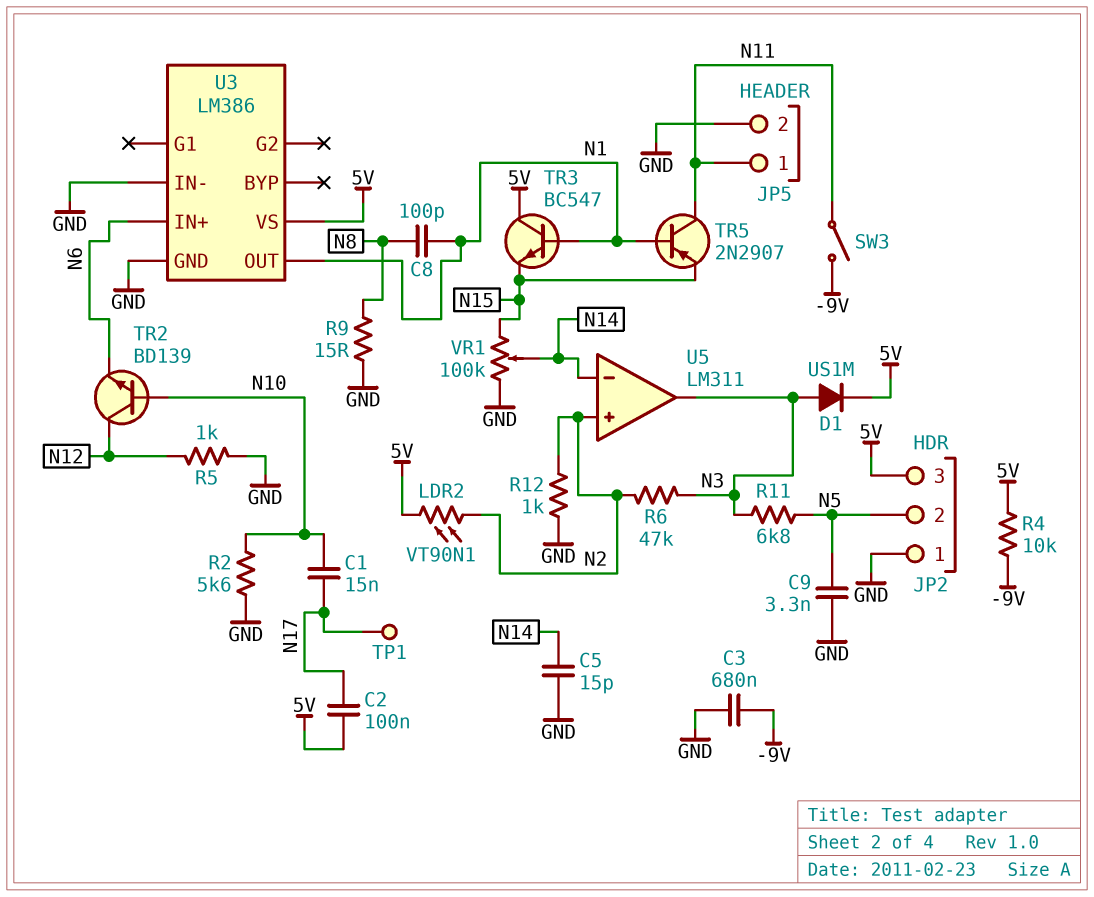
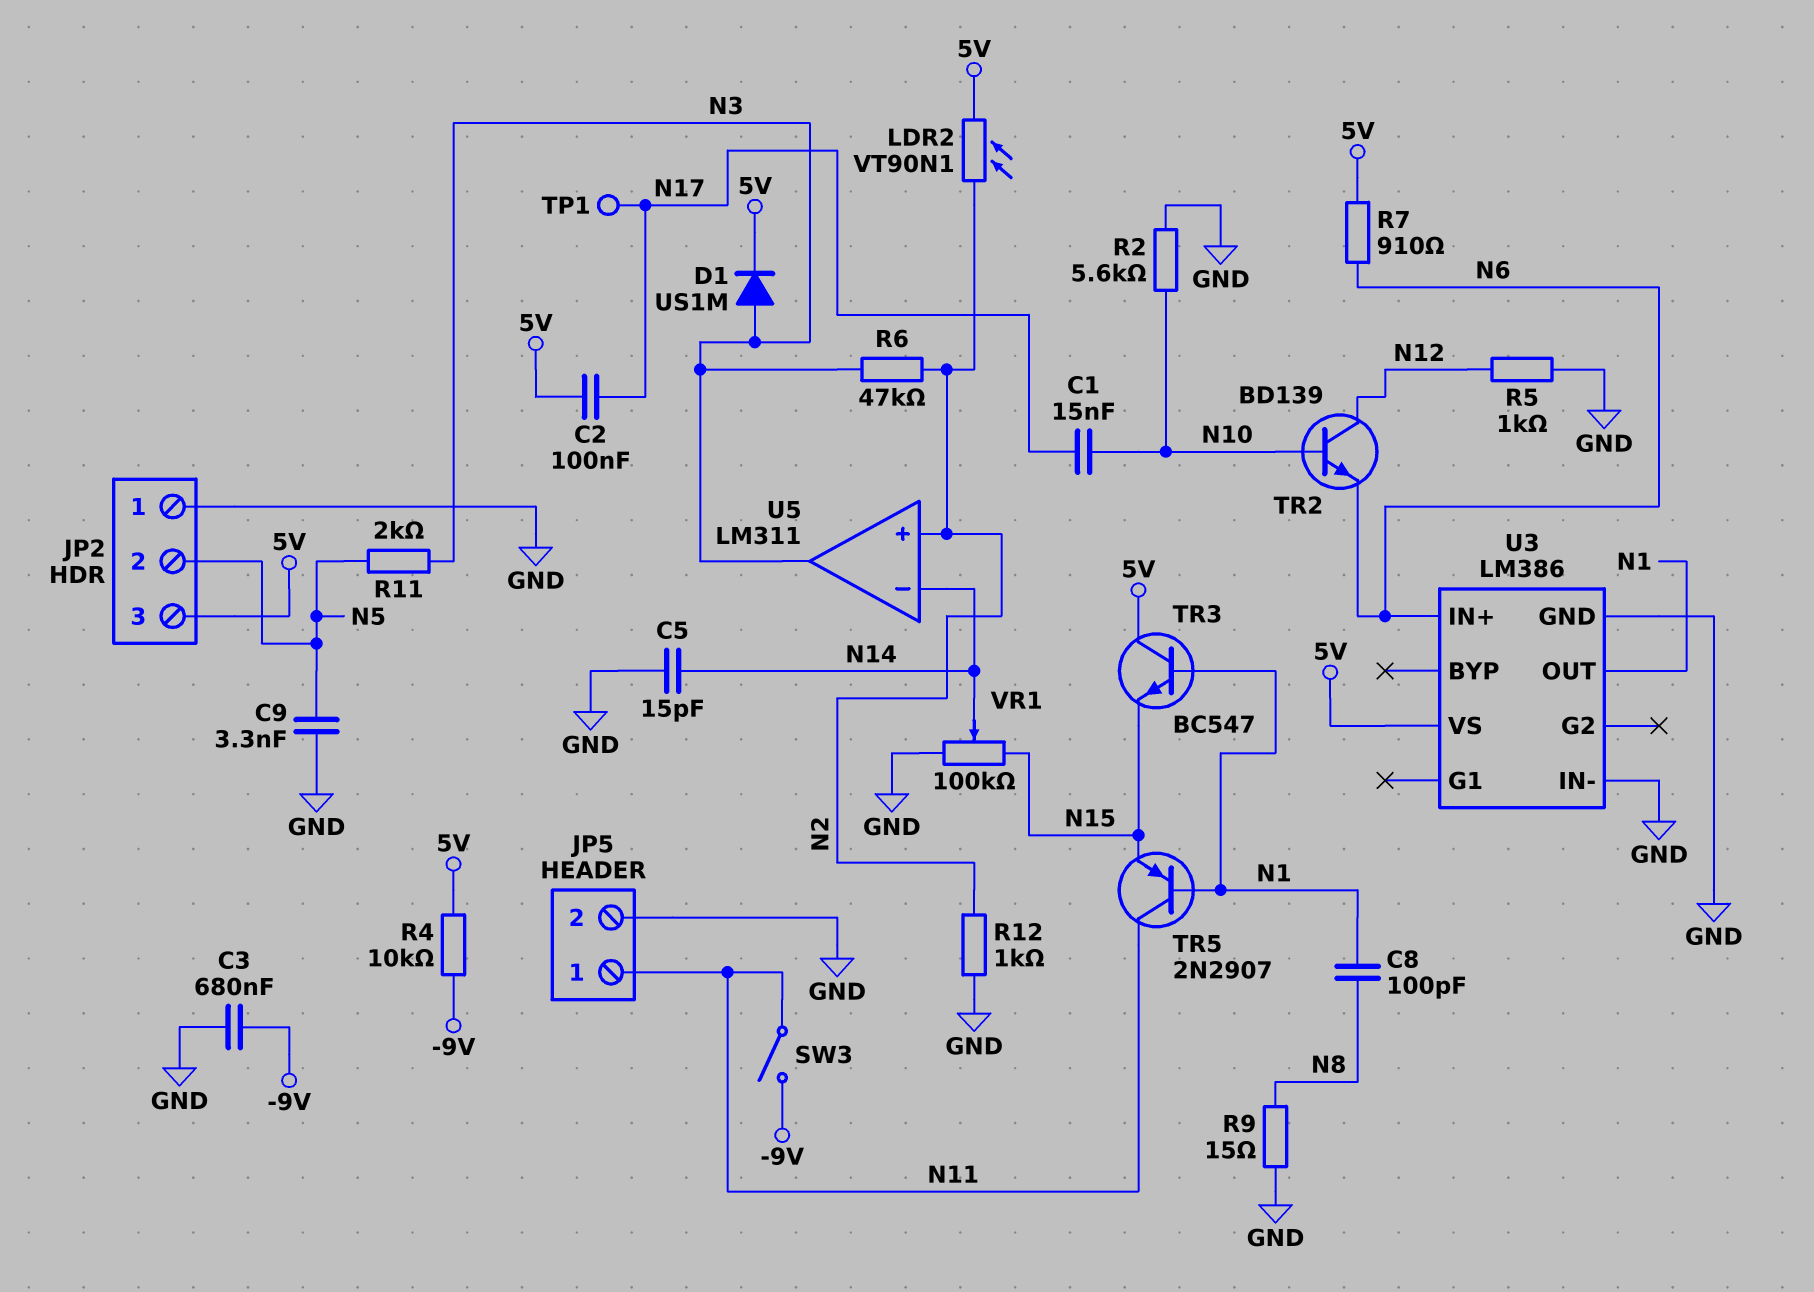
R7: none -> 910 (5V, N6)
R11: 6.8k (N3, N5) -> 2k (N3, N5)

